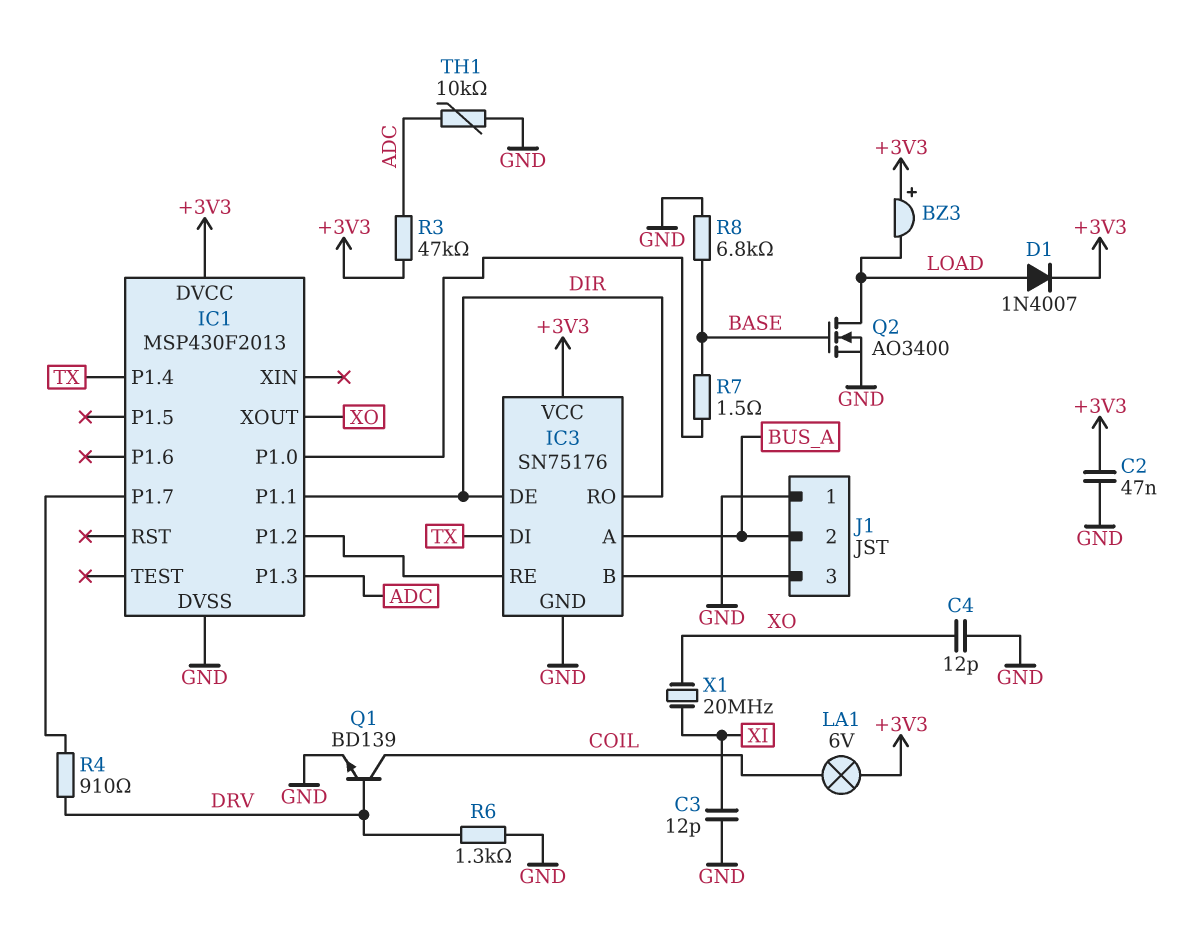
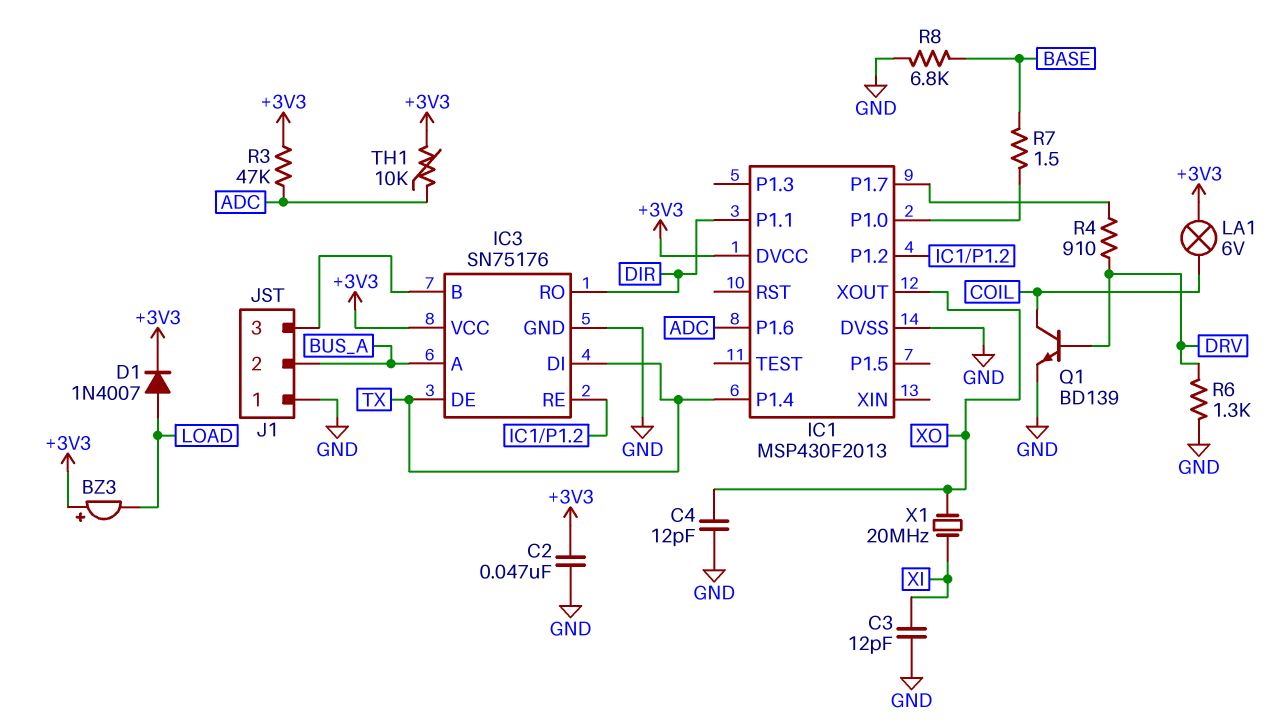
IC1 pin P1.3: ADC -> none
IC1 pin P1.6: none -> ADC
IC3 pin DE: DIR -> TX
Q2: NMOS AO3400 (G BASE, D LOAD, S GND) -> none
TH1: 10k (ADC, GND) -> 10k (+3V3, ADC)

